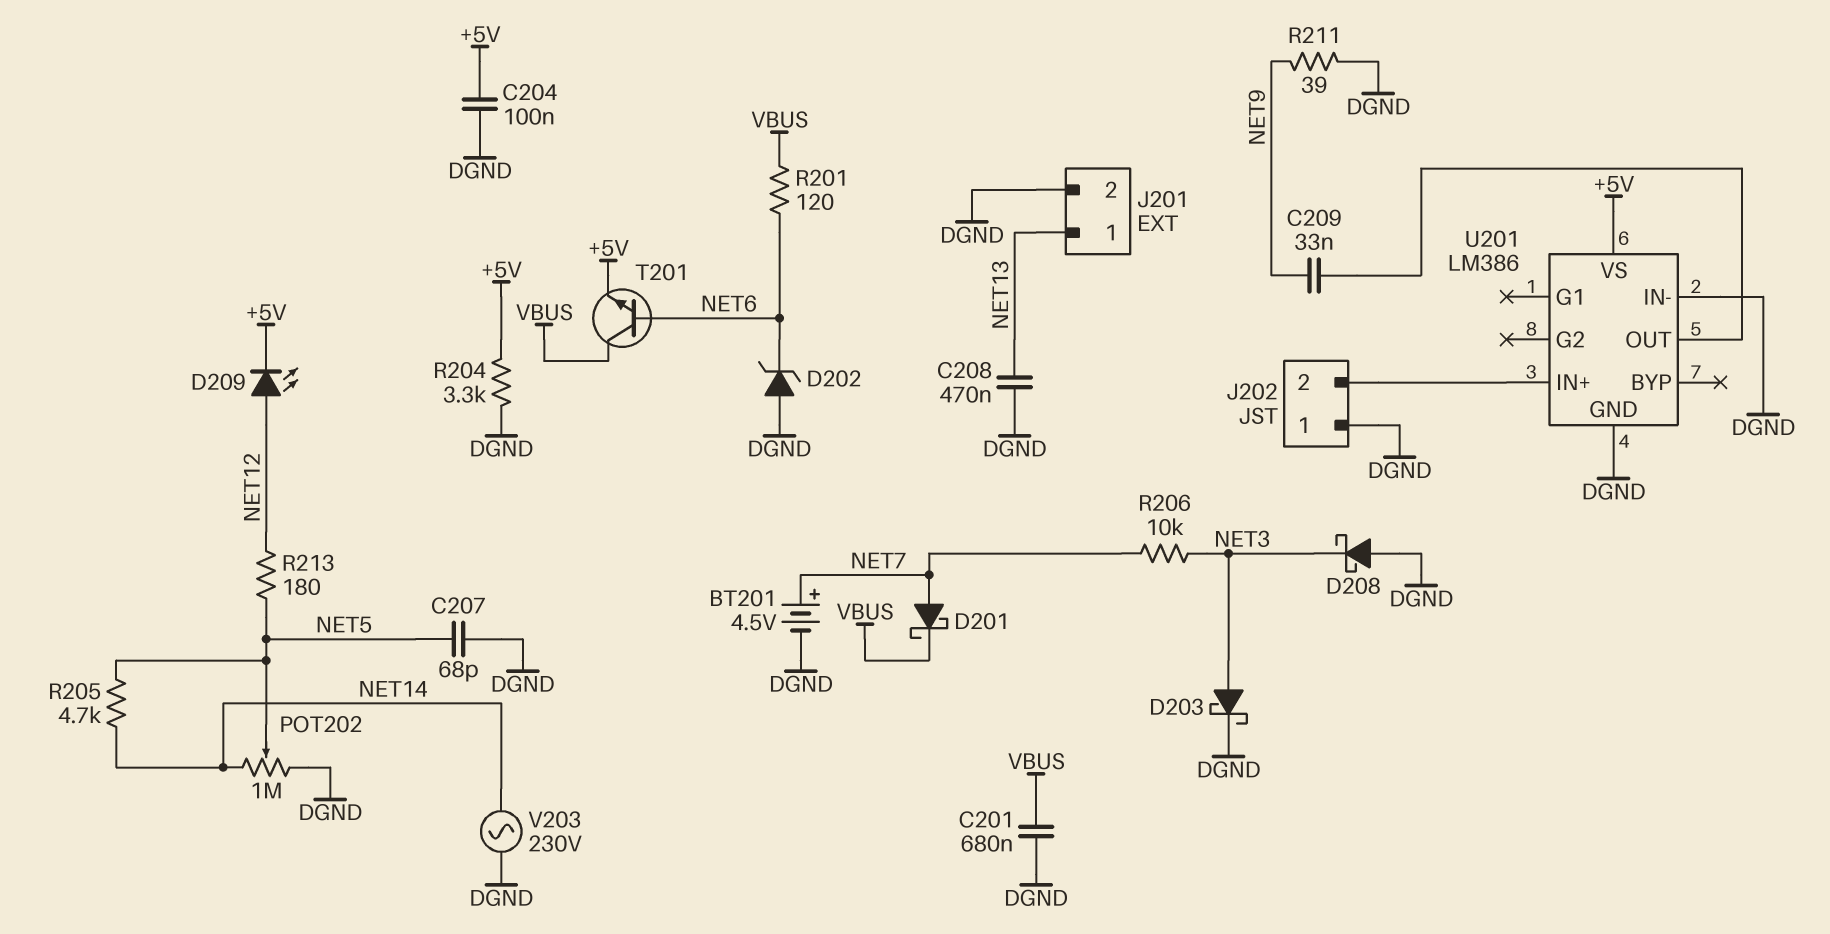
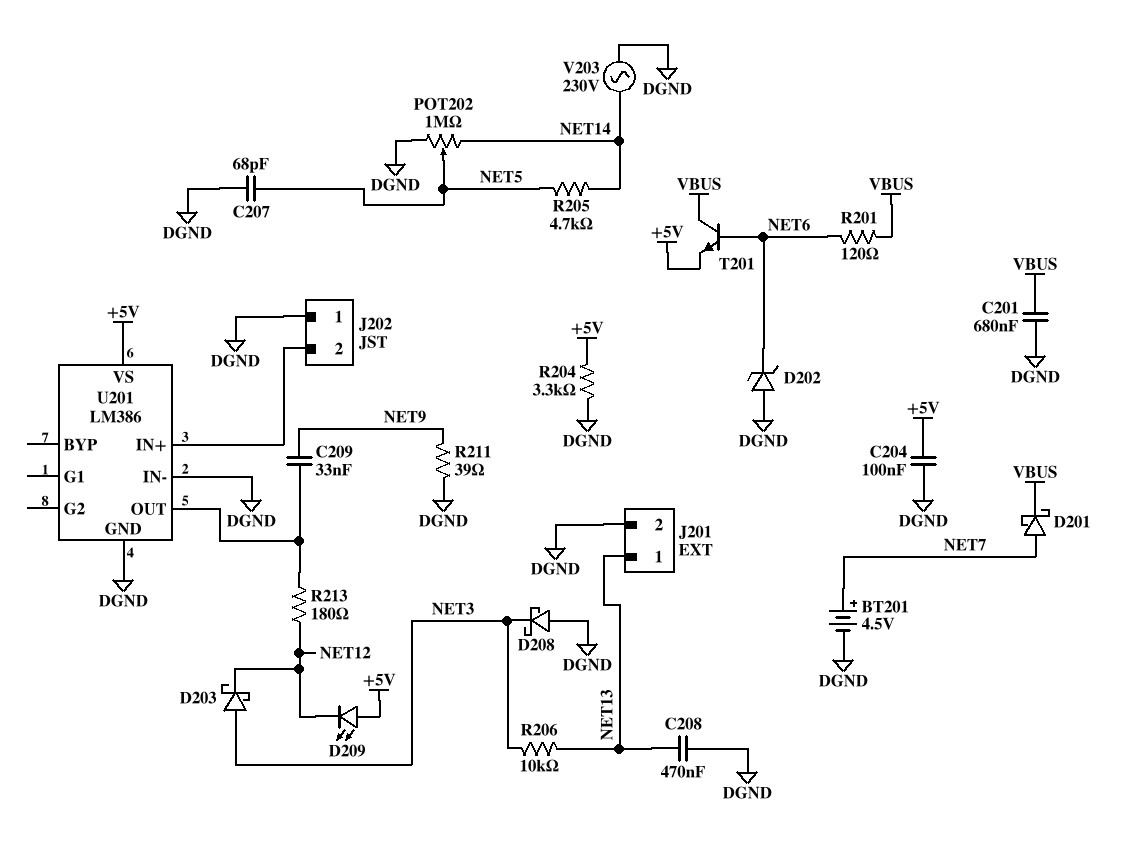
D203: schottky (A NET3, K DGND) -> schottky (A NET3, K NET12)
D209: LED (A NET12, K +5V) -> LED (A +5V, K NET12)
R206: 10k (NET3, NET7) -> 10k (NET3, NET13)
R213: 180 (NET5, NET12) -> 180 (NET12, U201/OUT)

